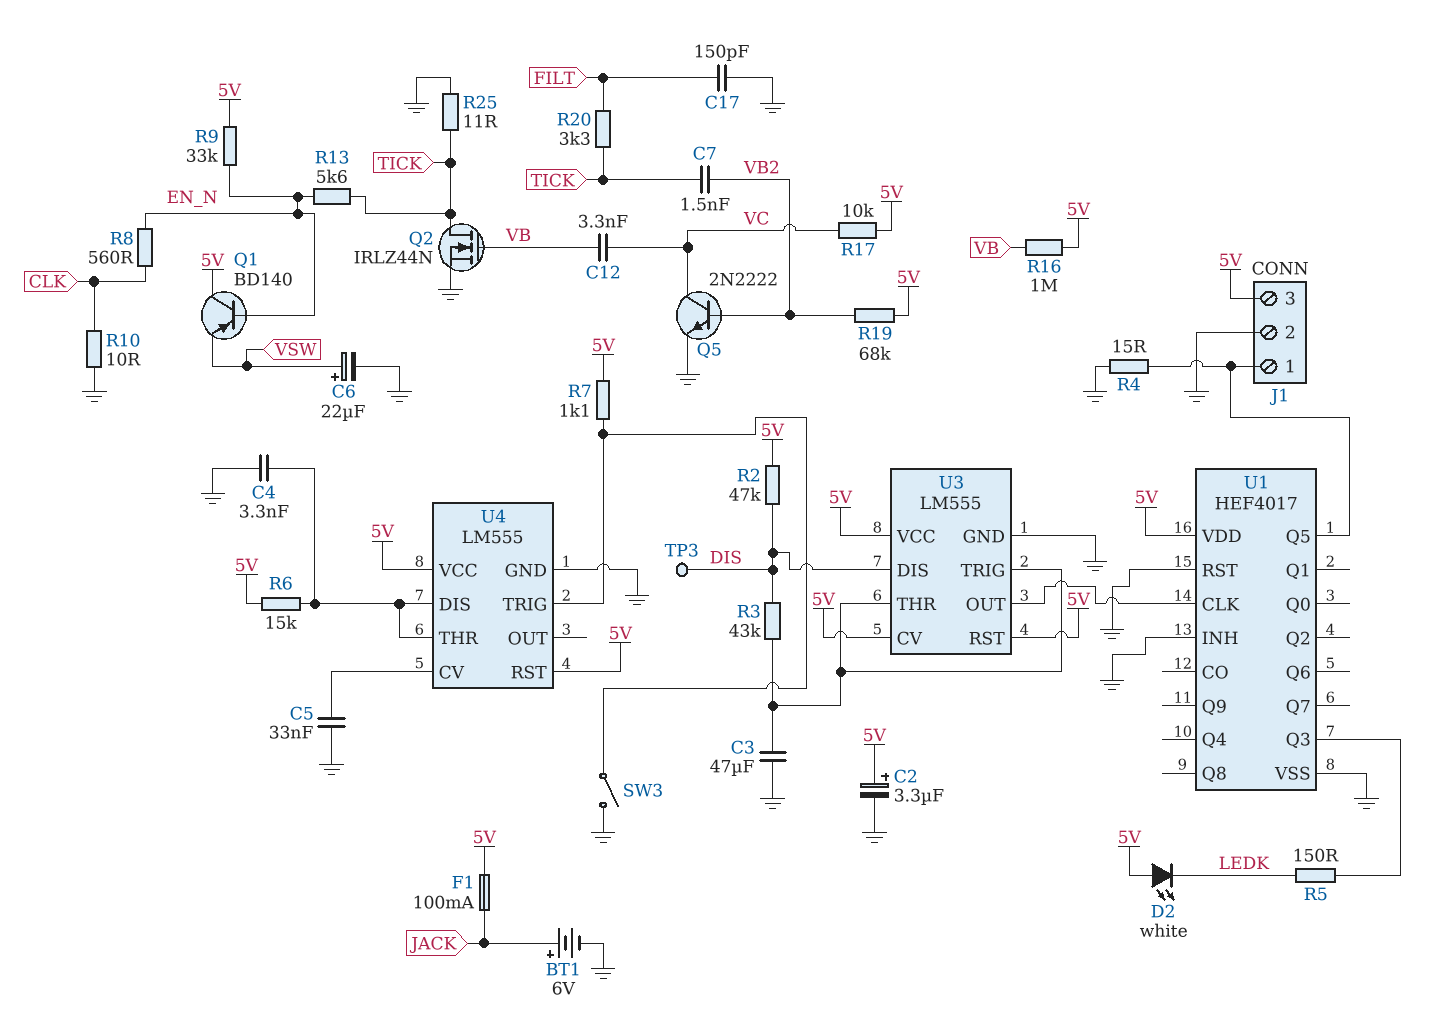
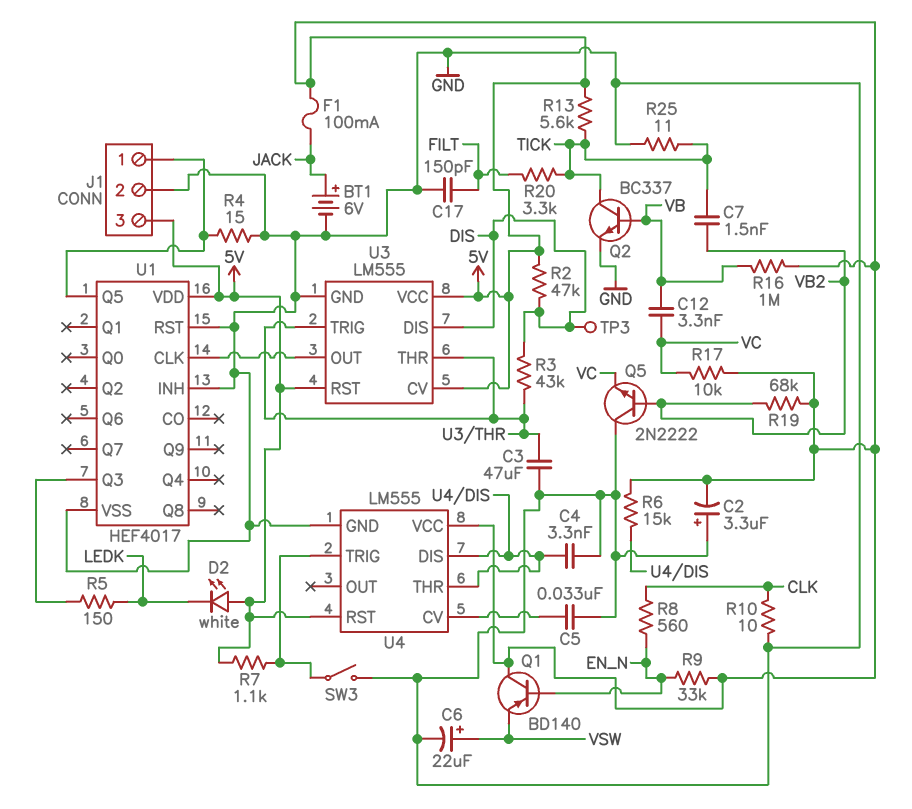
C2: 3.3uF (plus 5V, minus GND) -> 3.3uF (plus GND, minus 5V)
Q2: NMOS IRLZ44N (G VB, D TICK, S GND) -> NPN BC337 (B VB, C TICK, E GND)
Q5: NPN 2N2222 (B VB2, C VC, E GND) -> NPN 2N2222 (B VB2, C GND, E VC)
R13: 5.6k (EN_N, TICK) -> 5.6k (5V, TICK)

